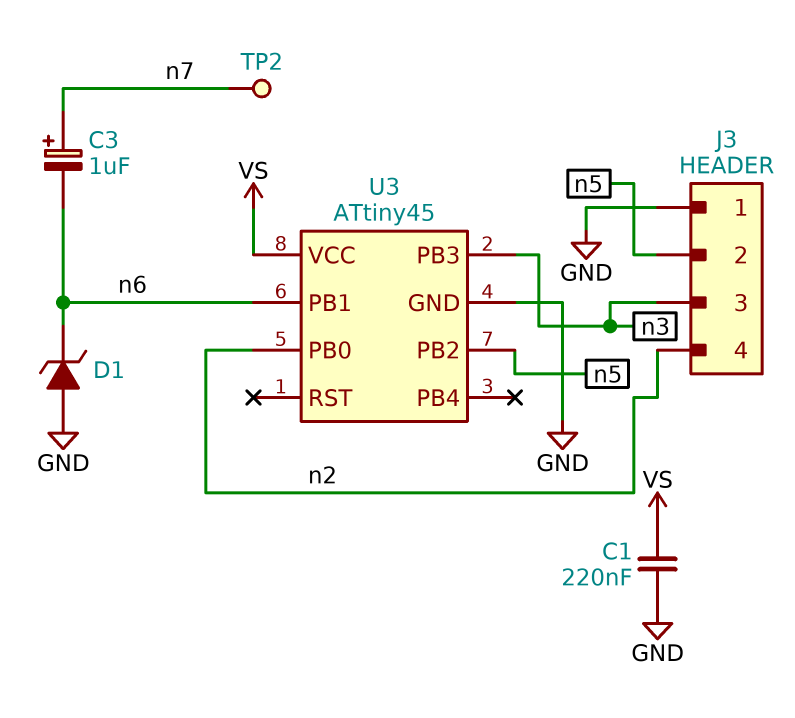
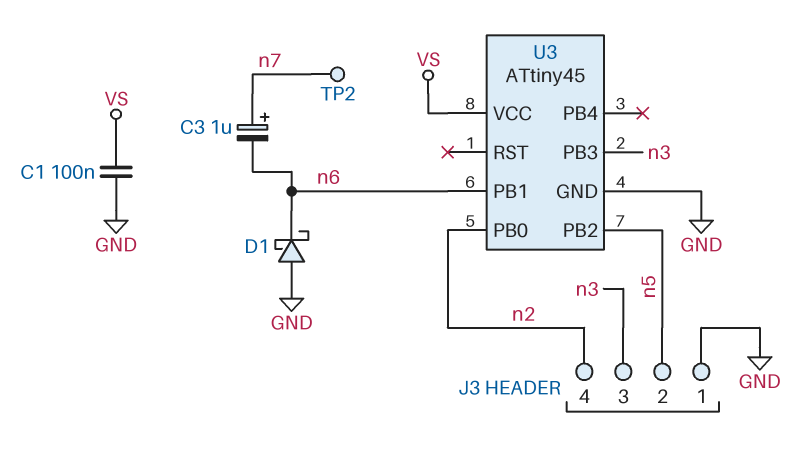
C1: 220nF (GND, VS) -> 100nF (GND, VS)
D1: zener (A GND, K n6) -> schottky (A GND, K n6)

